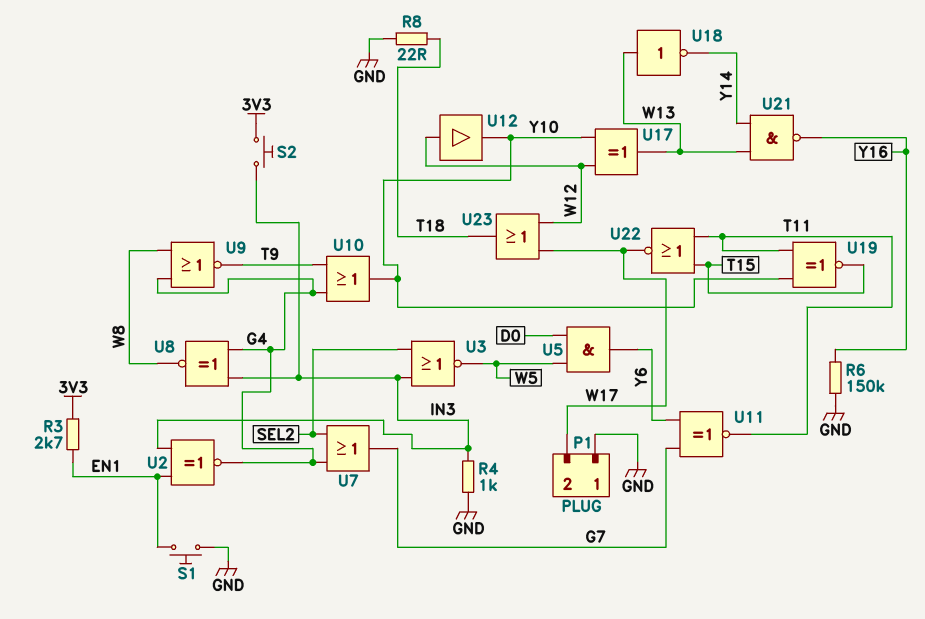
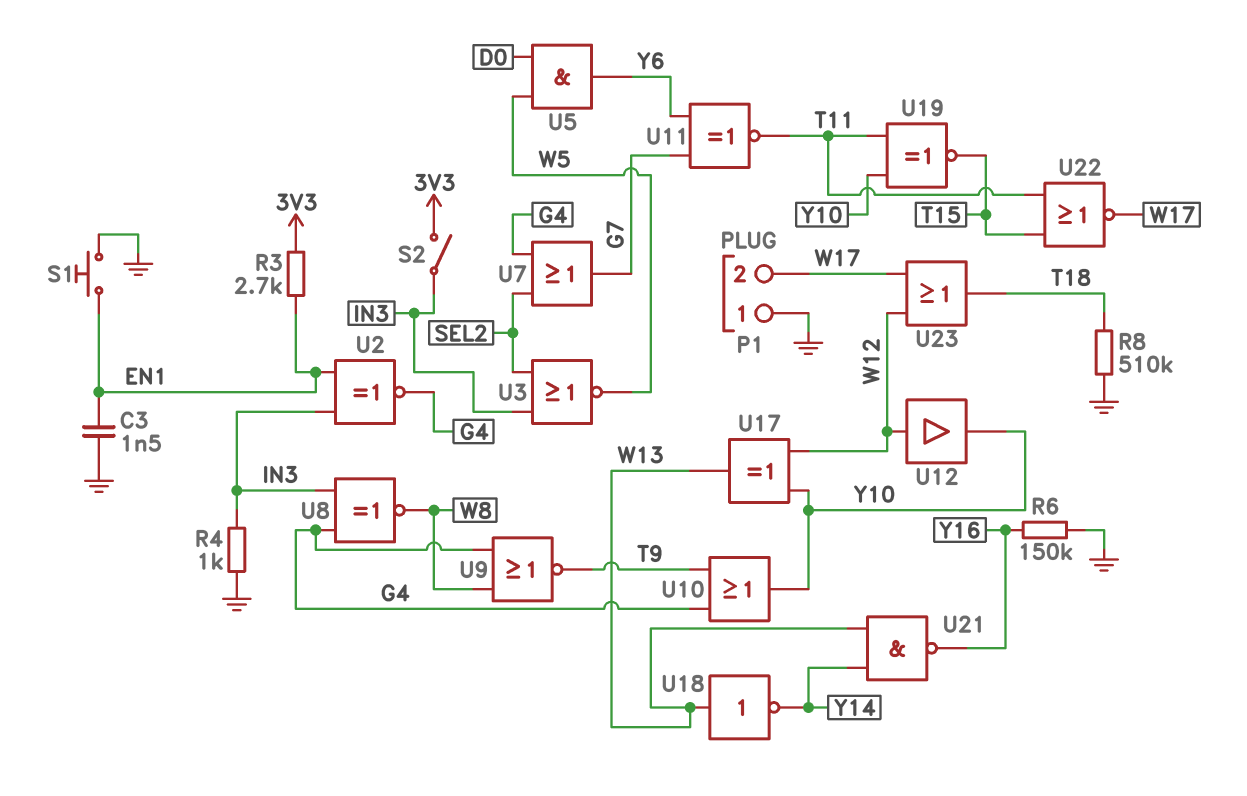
C3: none -> 1.5nF (EN1, GND)
R8: 22 (GND, T18) -> 510k (GND, T18)
S2: button (3V3, IN3) -> switch (3V3, IN3)

